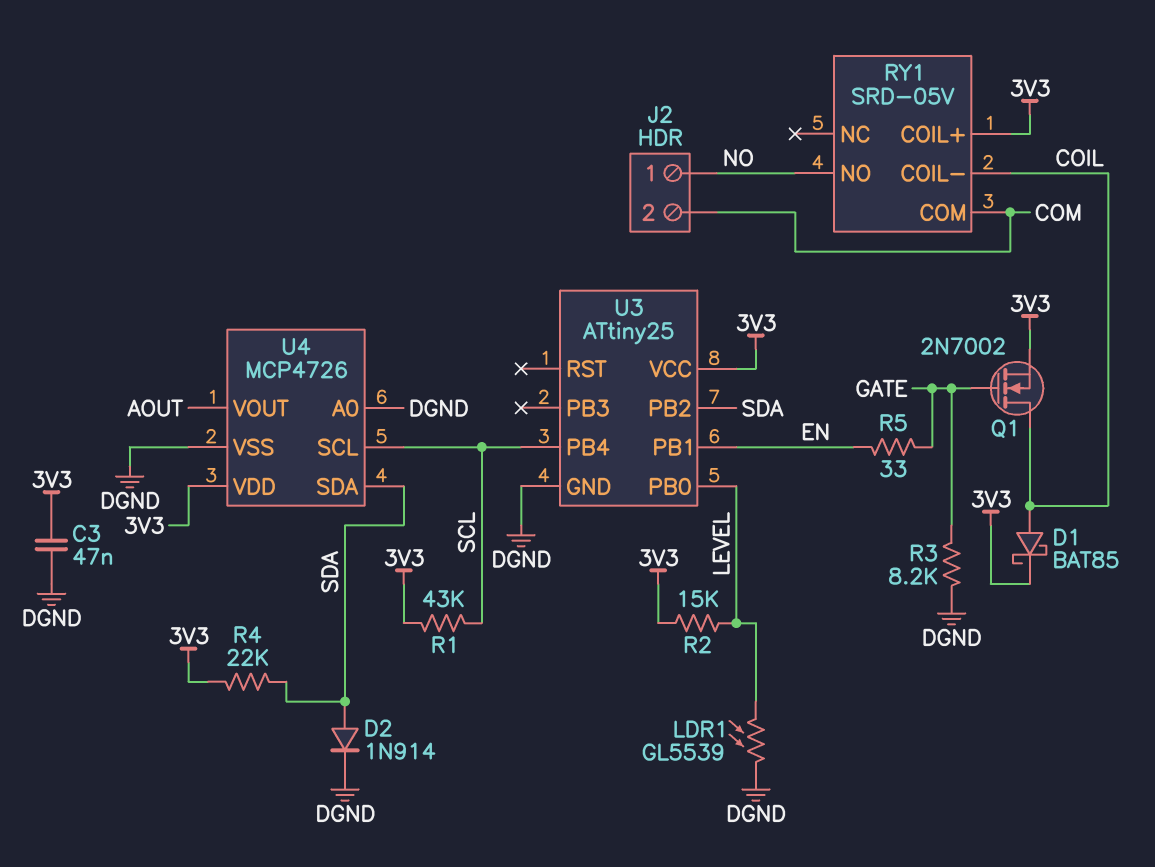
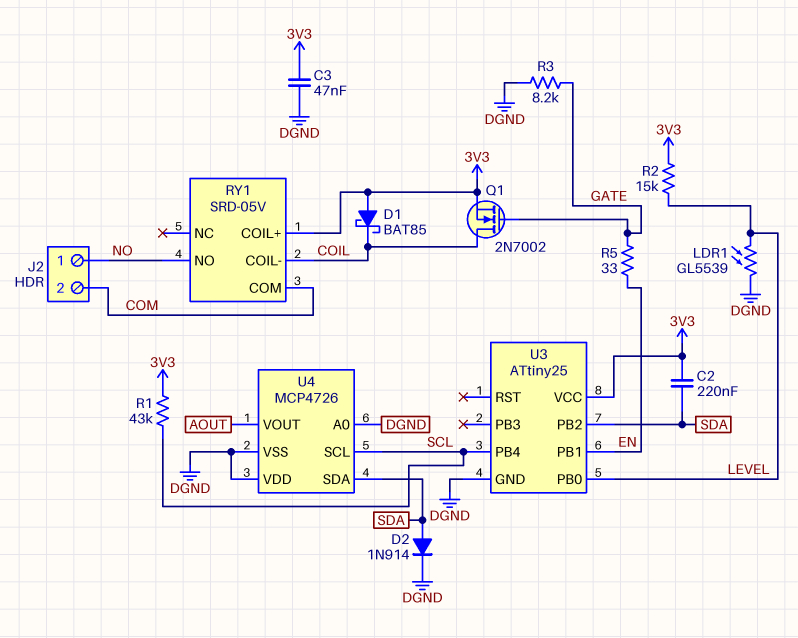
C2: none -> 220nF (3V3, SDA)
D1: schottky BAT85 (A COIL, K 3V3) -> schottky BAT85 (A 3V3, K COIL)
R4: 22k (3V3, SDA) -> none
U4 pin VDD: 3V3 -> DGND

